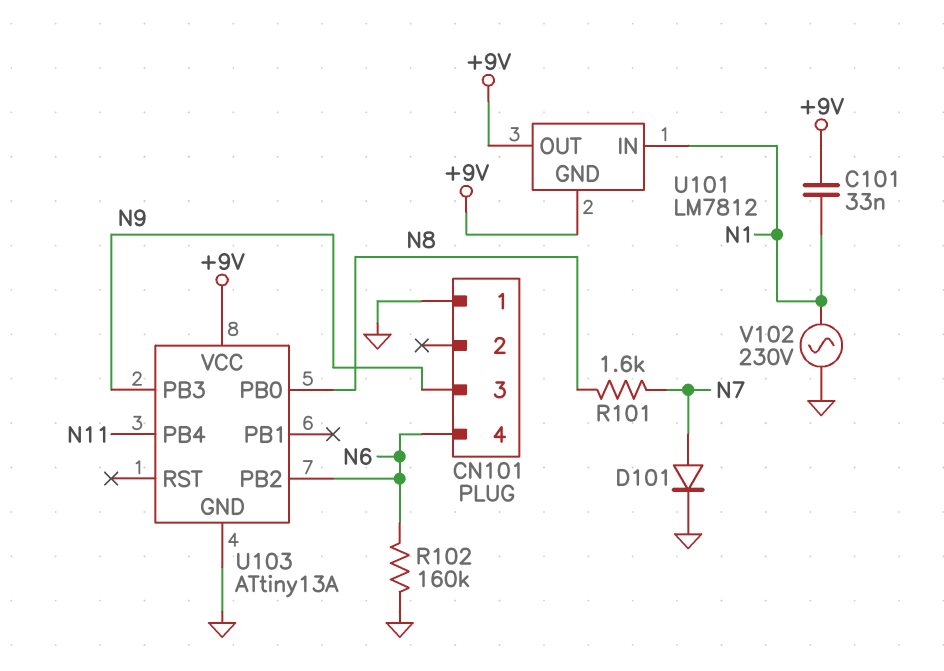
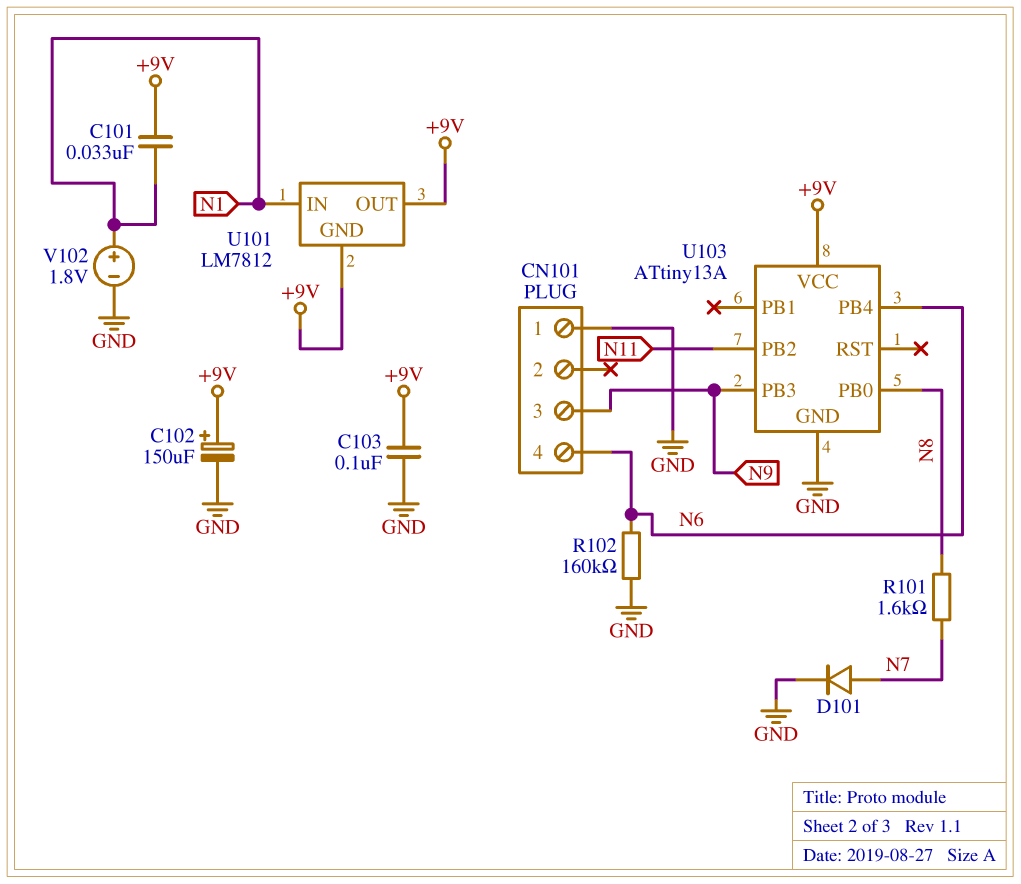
C102: none -> 150uF (plus +9V, minus GND)
C103: none -> 100nF (+9V, GND)
U103 pin PB2: N6 -> N11
U103 pin PB4: N11 -> N6
V102: AC 230V (GND, N1) -> 1.8V (plus N1, minus GND)

